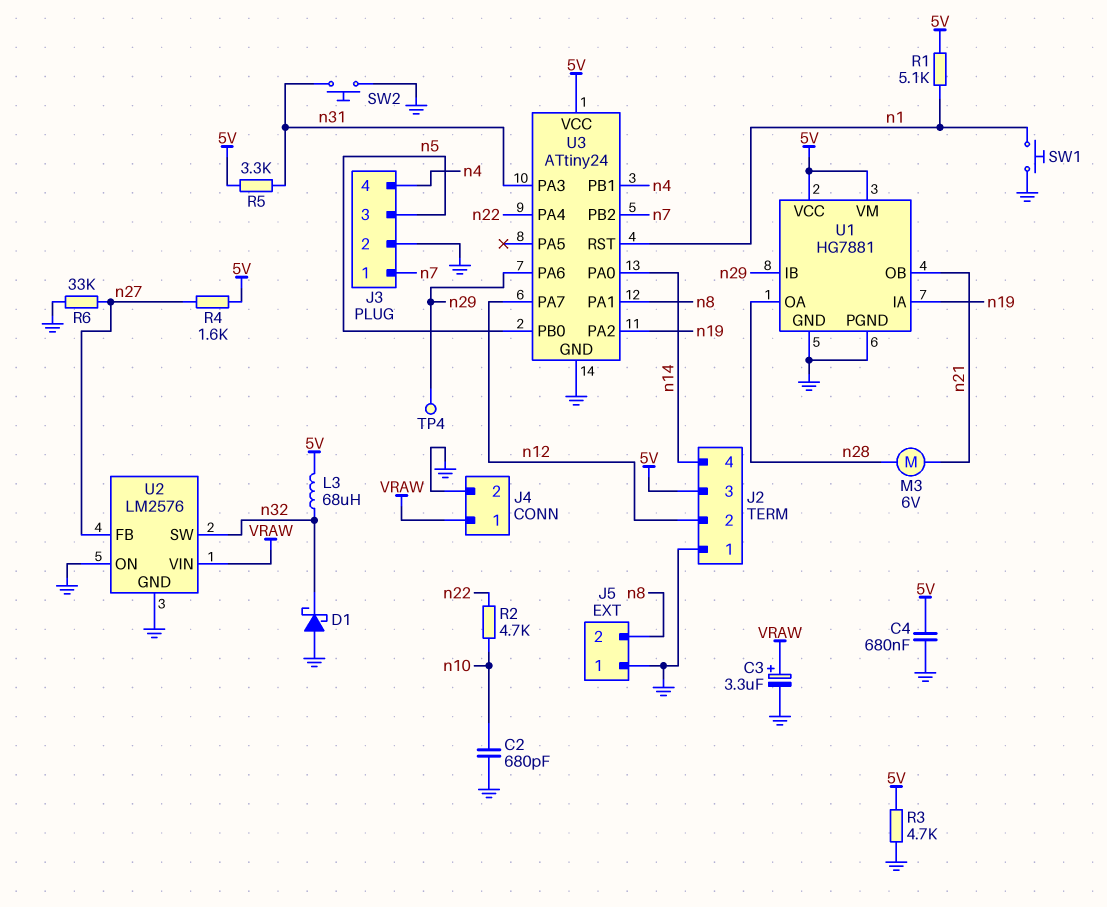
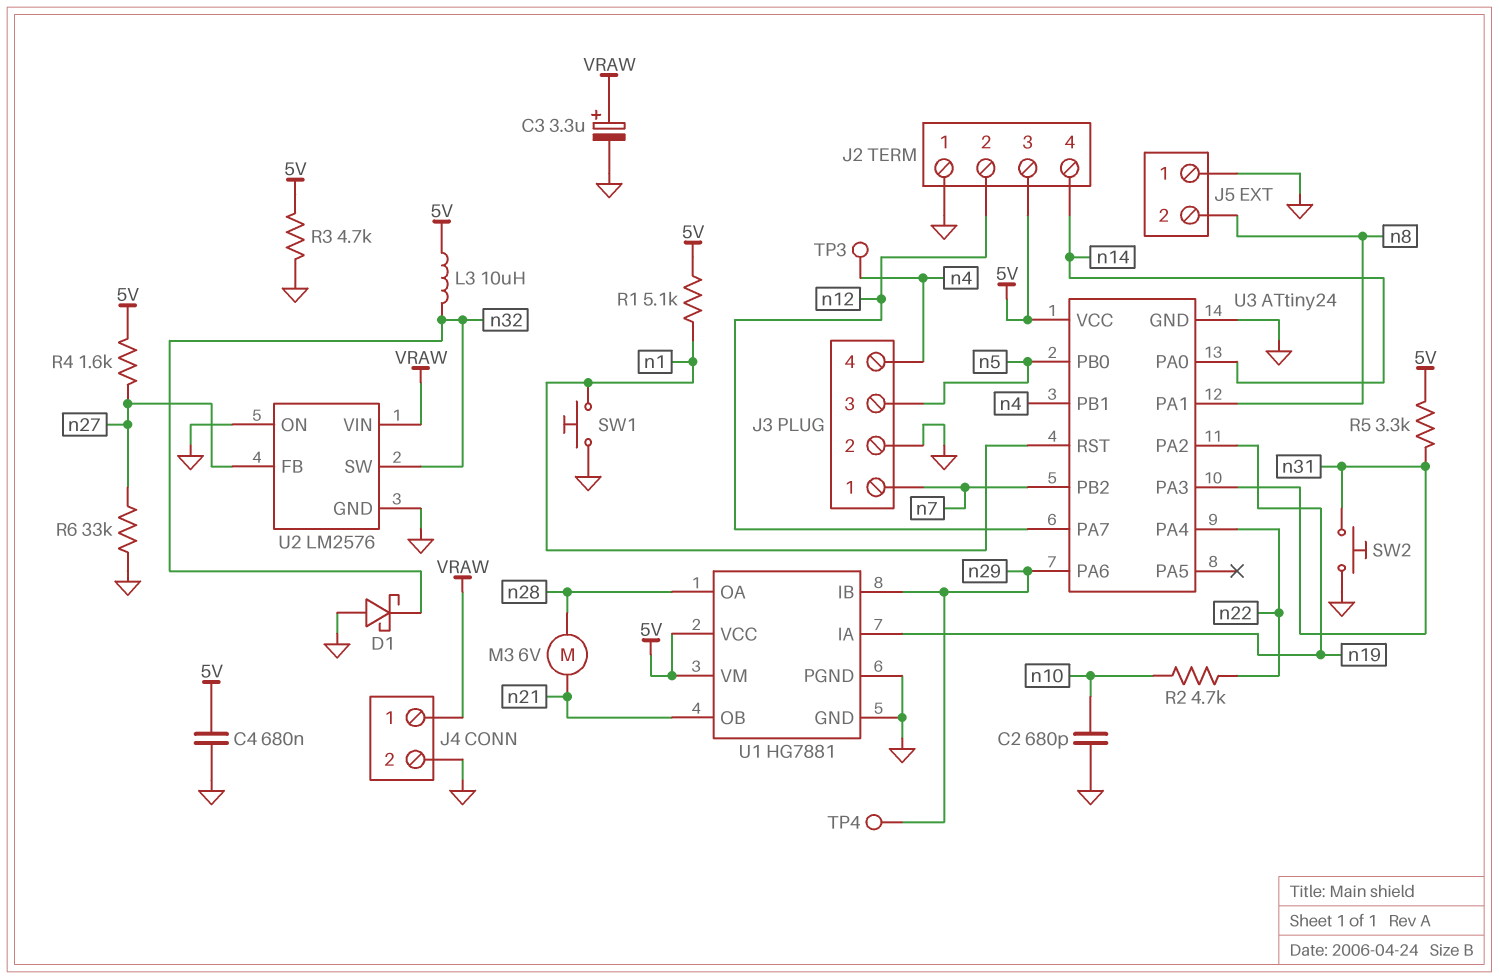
L3: 68uH (5V, n32) -> 10uH (5V, n32)
TP3: none -> test point (n4)

